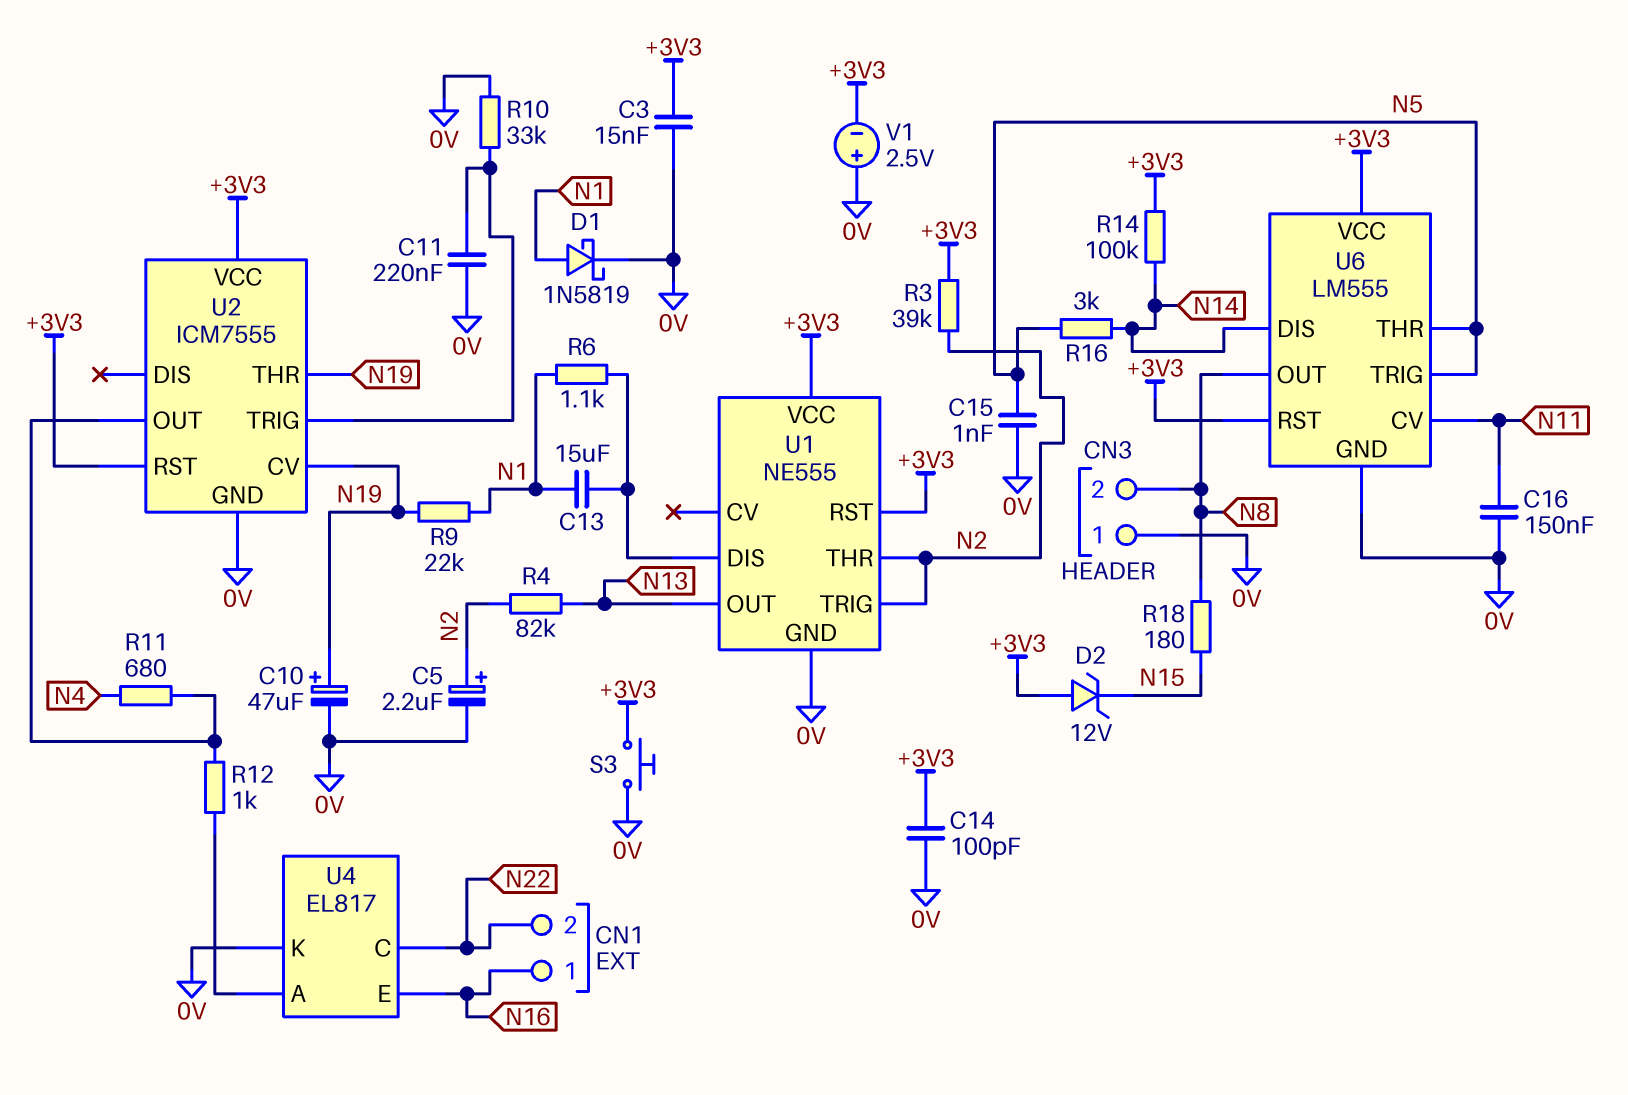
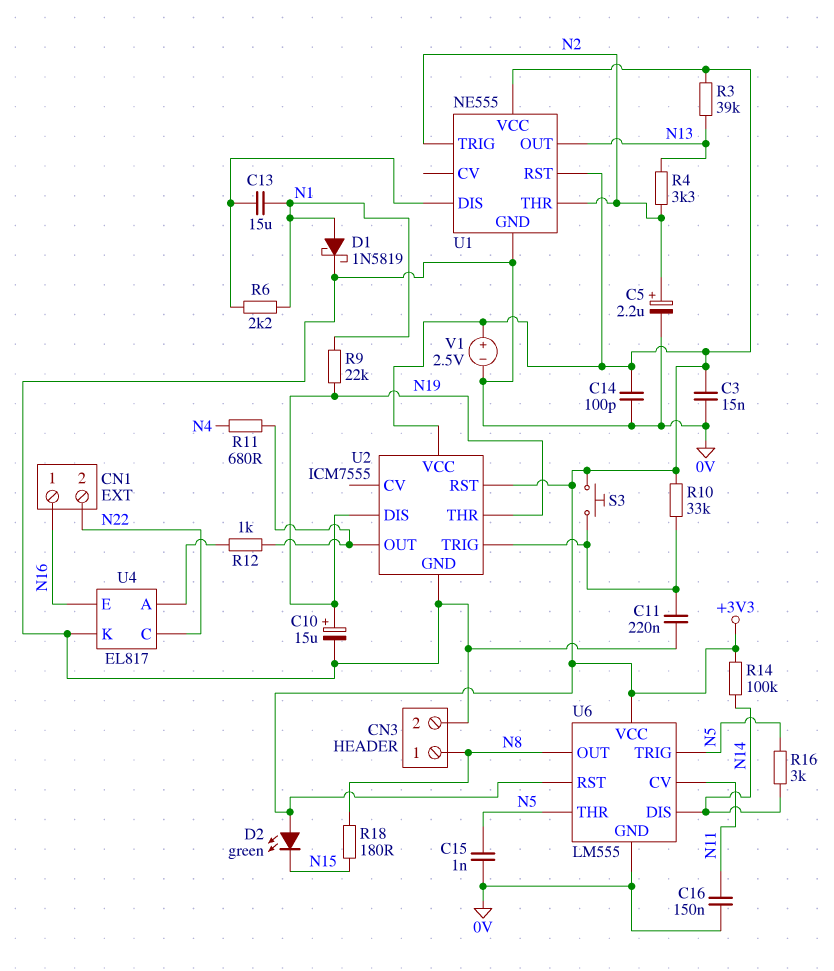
C10: 47uF (plus N19, minus 0V) -> 15uF (plus N19, minus 0V)
CN3 pin 1: 0V -> N8
CN3 pin 2: N8 -> 0V
D2: zener 12V (A +3V3, K N15) -> LED green (A +3V3, K N15)
R3: 39k (+3V3, N2) -> 39k (+3V3, N13)
R4: 82k (N2, N13) -> 3.3k (N2, N13)
R6: 1.1k (N1, U1/DIS) -> 2.2k (N1, U1/DIS)
R10: 33k (0V, U2/TRIG) -> 33k (+3V3, U2/TRIG)
S3: button (+3V3, 0V) -> button (+3V3, U2/TRIG)
U2 pin CV: N19 -> none
U2 pin DIS: none -> N19
V1: 2.5V (plus 0V, minus +3V3) -> 2.5V (plus +3V3, minus 0V)

